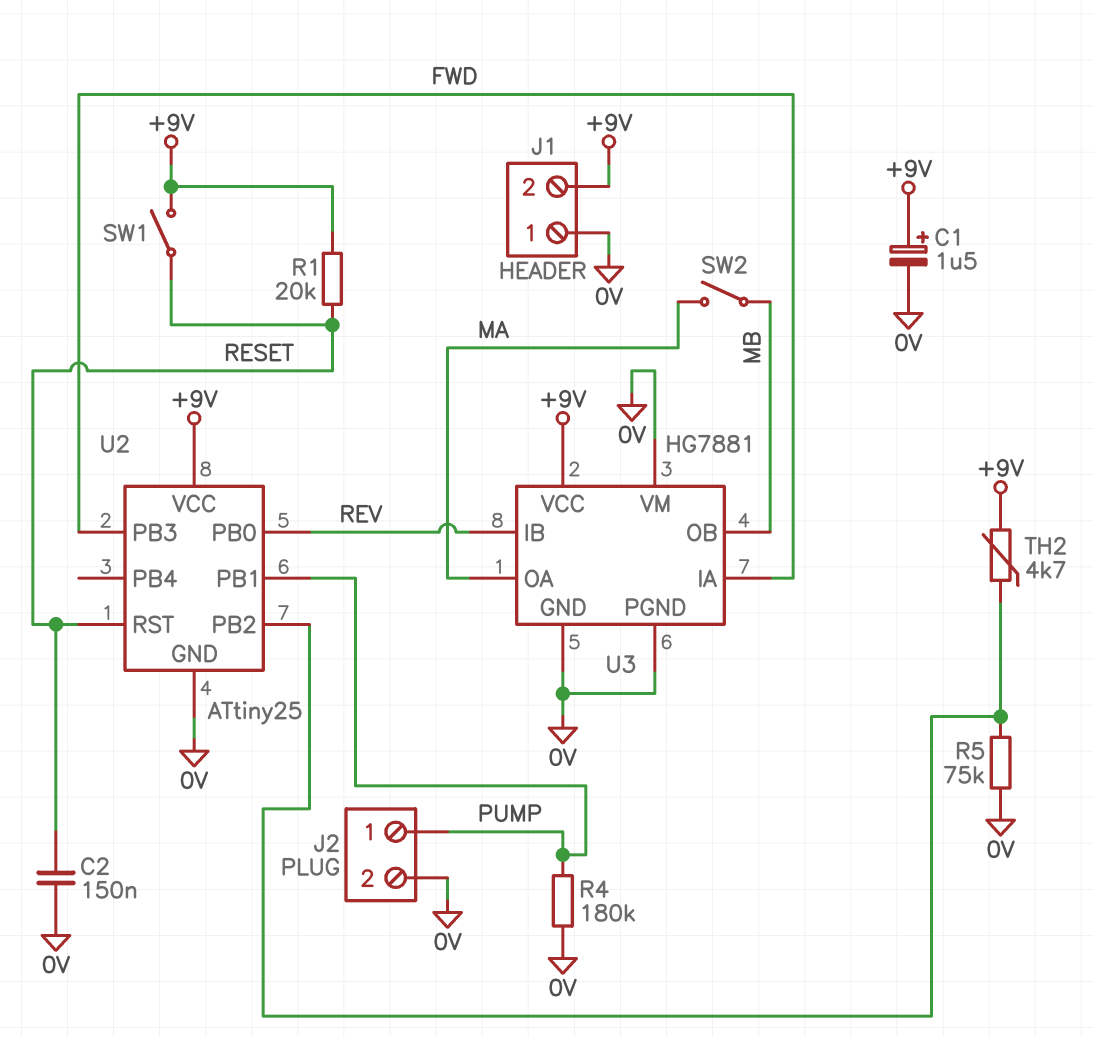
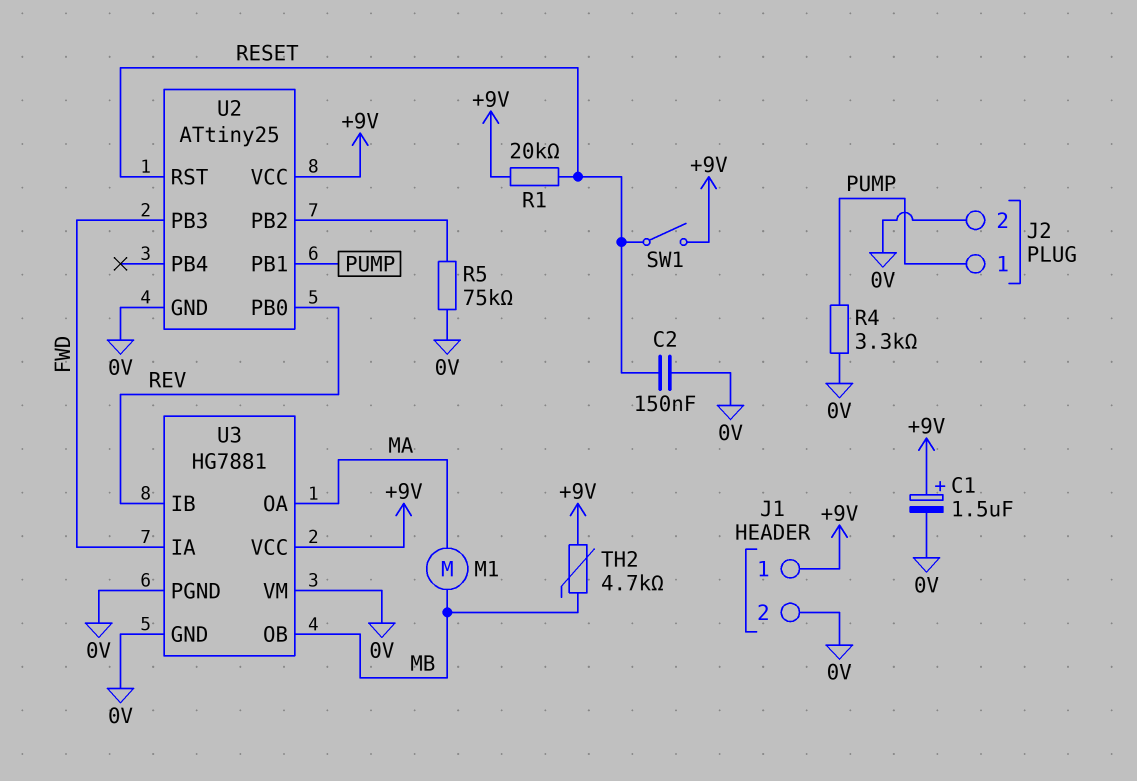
J1 pin 1: 0V -> +9V
J1 pin 2: +9V -> 0V
M1: none -> motor (MA, MB)
R4: 180k (0V, PUMP) -> 3.3k (0V, PUMP)
SW2: switch (MA, MB) -> none
TH2: 4.7k (+9V, U2/PB2) -> 4.7k (+9V, MB)

